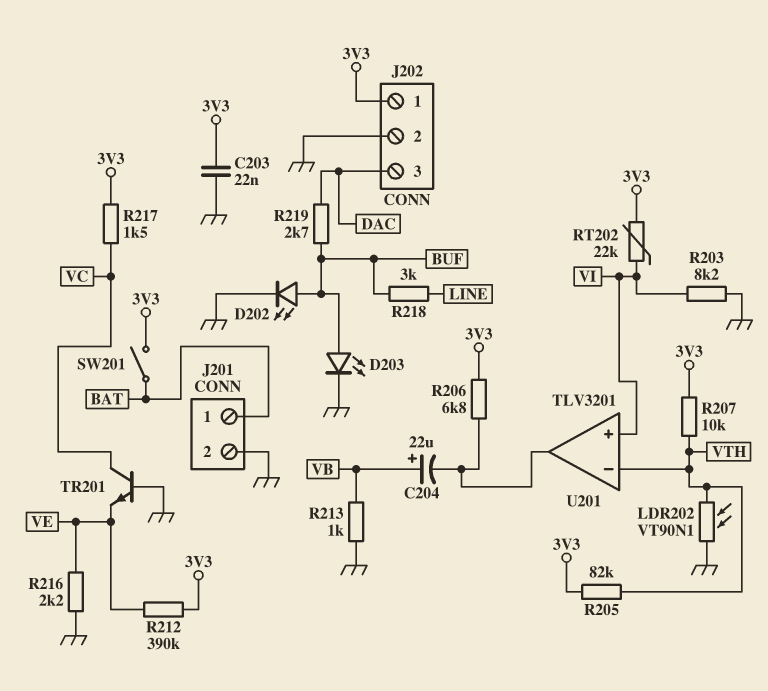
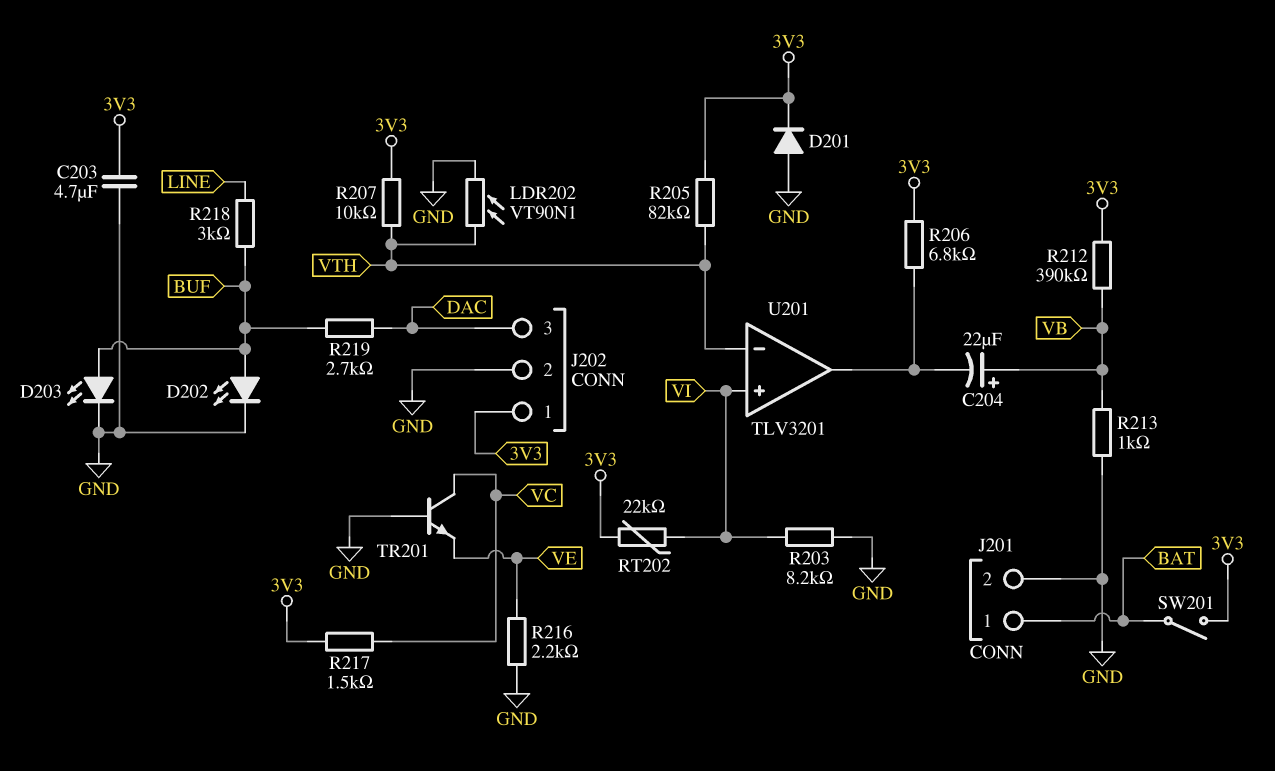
C203: 22nF (3V3, GND) -> 4.7uF (3V3, GND)
D201: none -> diode (A GND, K 3V3)
R212: 390k (3V3, VE) -> 390k (3V3, VB)

